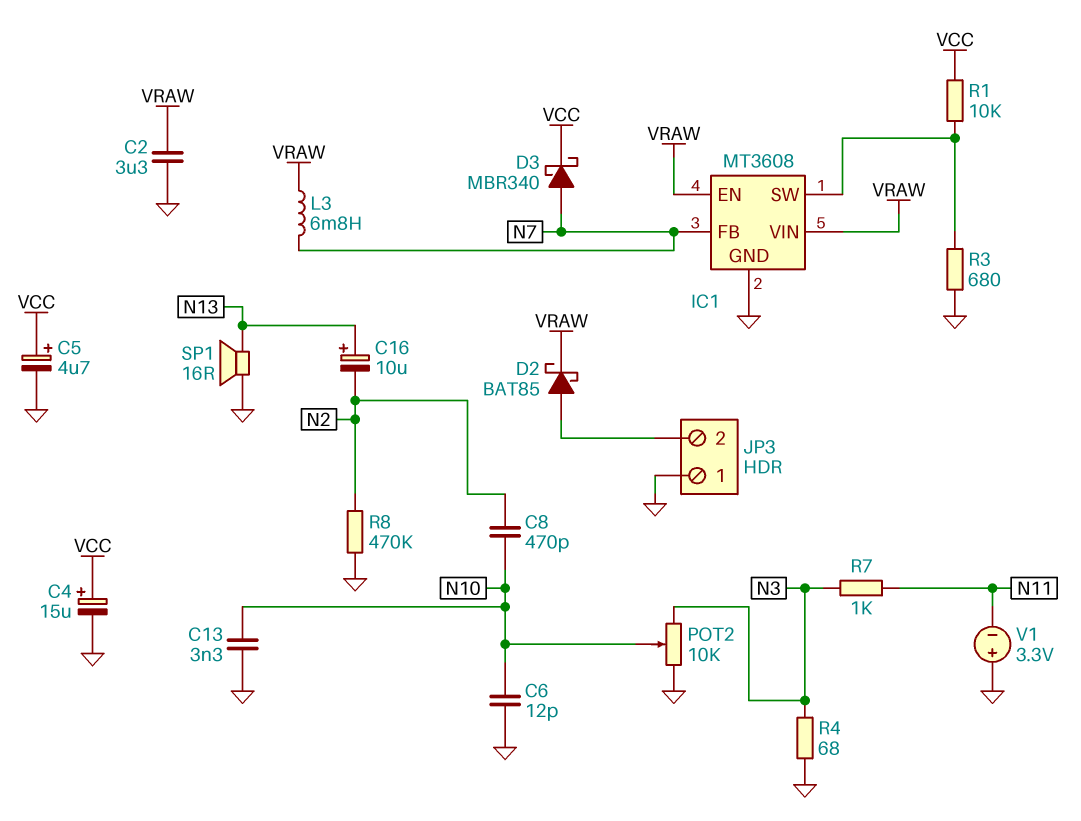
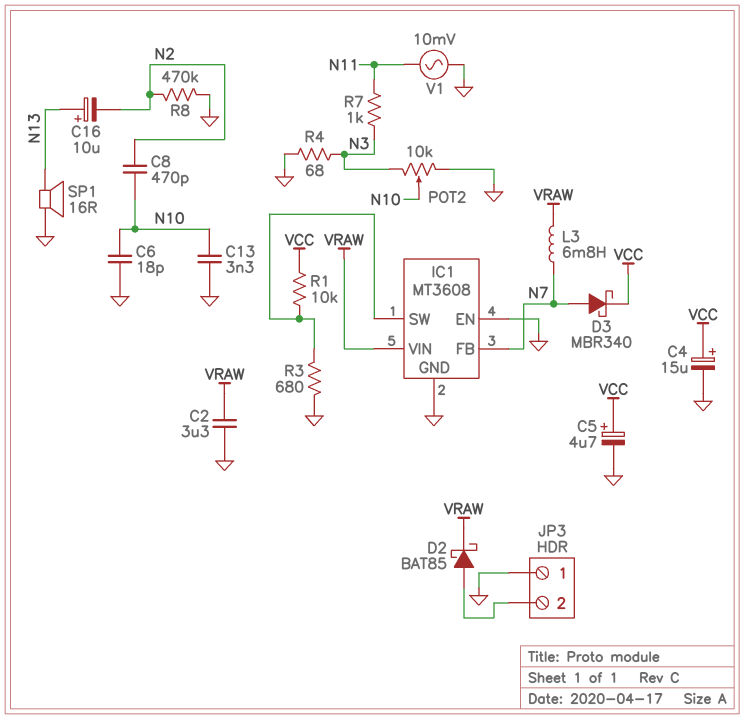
C6: 12pF (GND, N10) -> 18pF (GND, N10)
IC1 pin EN: VRAW -> GND
V1: 3.3V (plus GND, minus N11) -> AC 10mV (GND, N11)

